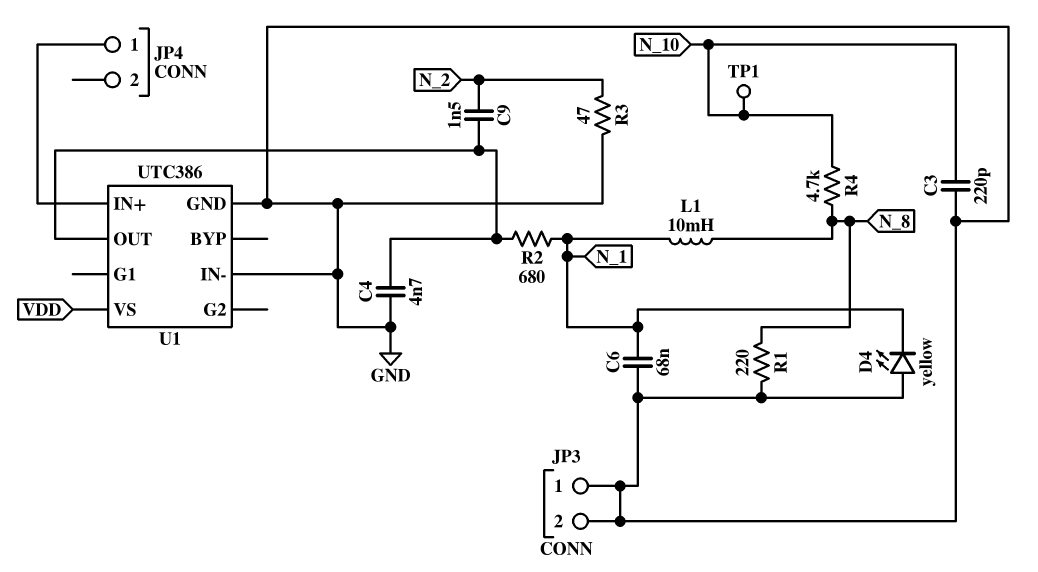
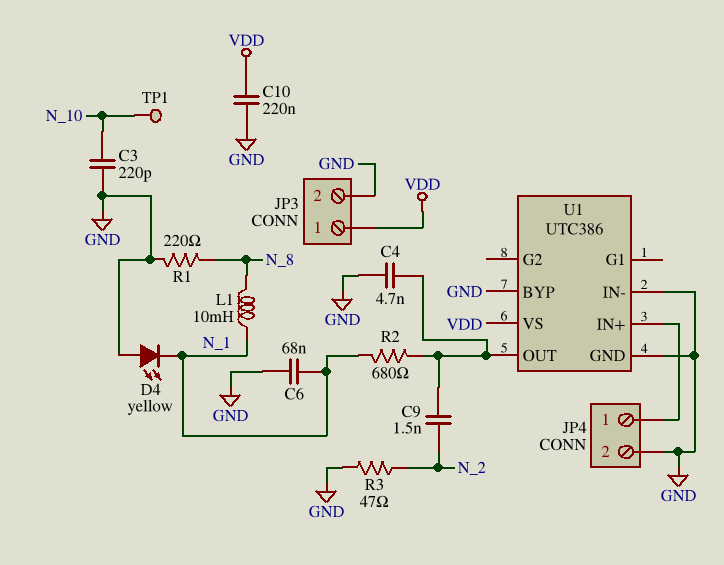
C10: none -> 220nF (GND, VDD)
JP3 pin 1: GND -> VDD
JP4 pin 2: none -> GND
R4: 4.7k (N_8, N_10) -> none
U1 pin BYP: none -> GND

